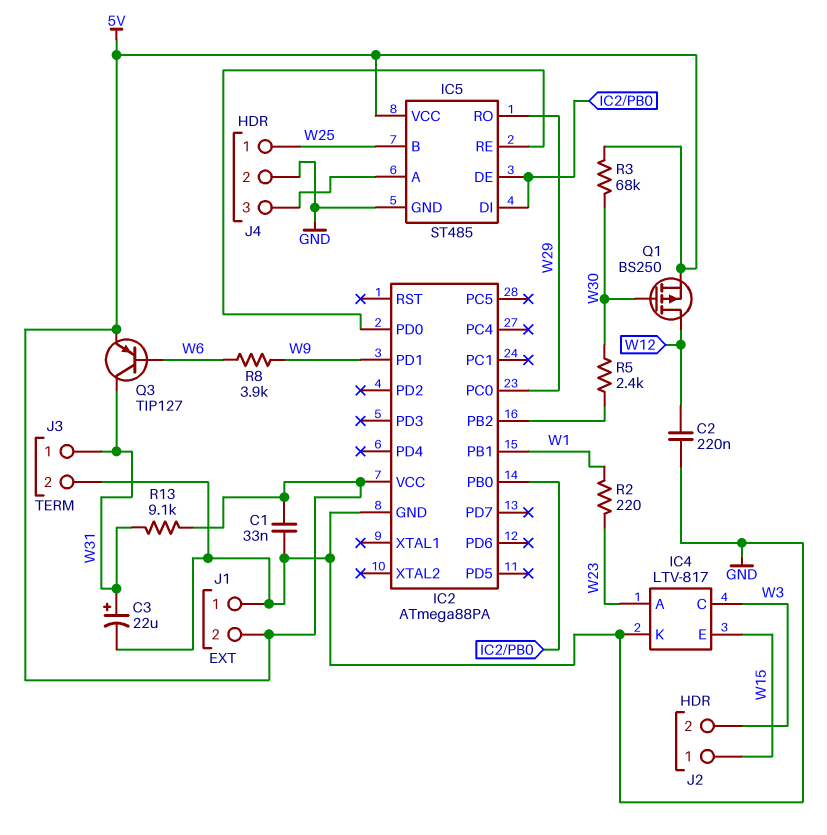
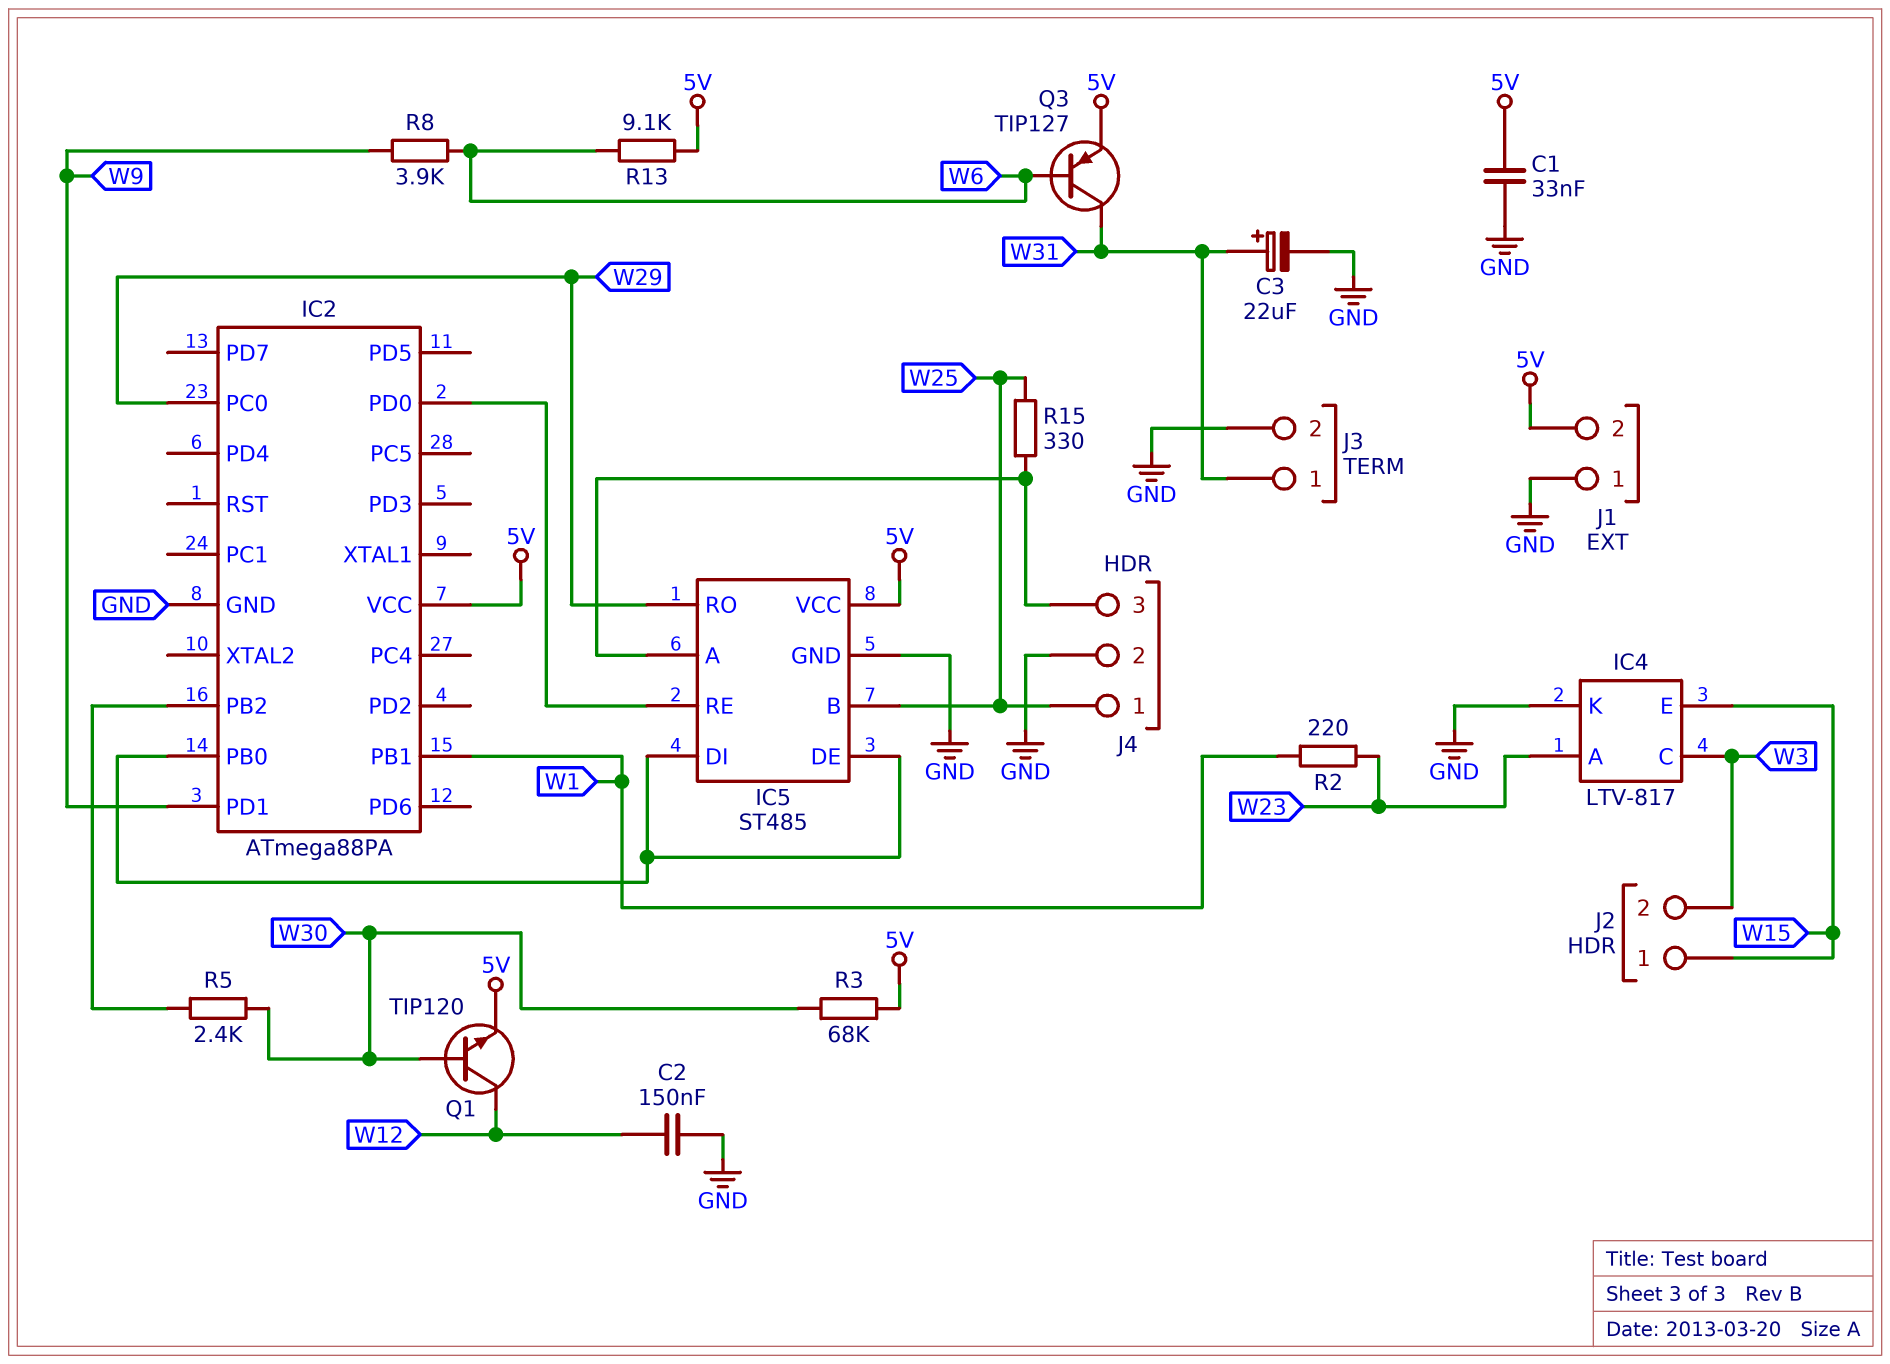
C2: 220nF (GND, W12) -> 150nF (GND, W12)
Q1: PMOS BS250 (G W30, D W12, S 5V) -> NPN TIP120 (B W30, C W12, E 5V)
R13: 9.1k (5V, W31) -> 9.1k (5V, W6)
R15: none -> 330 (IC5/A, W25)

